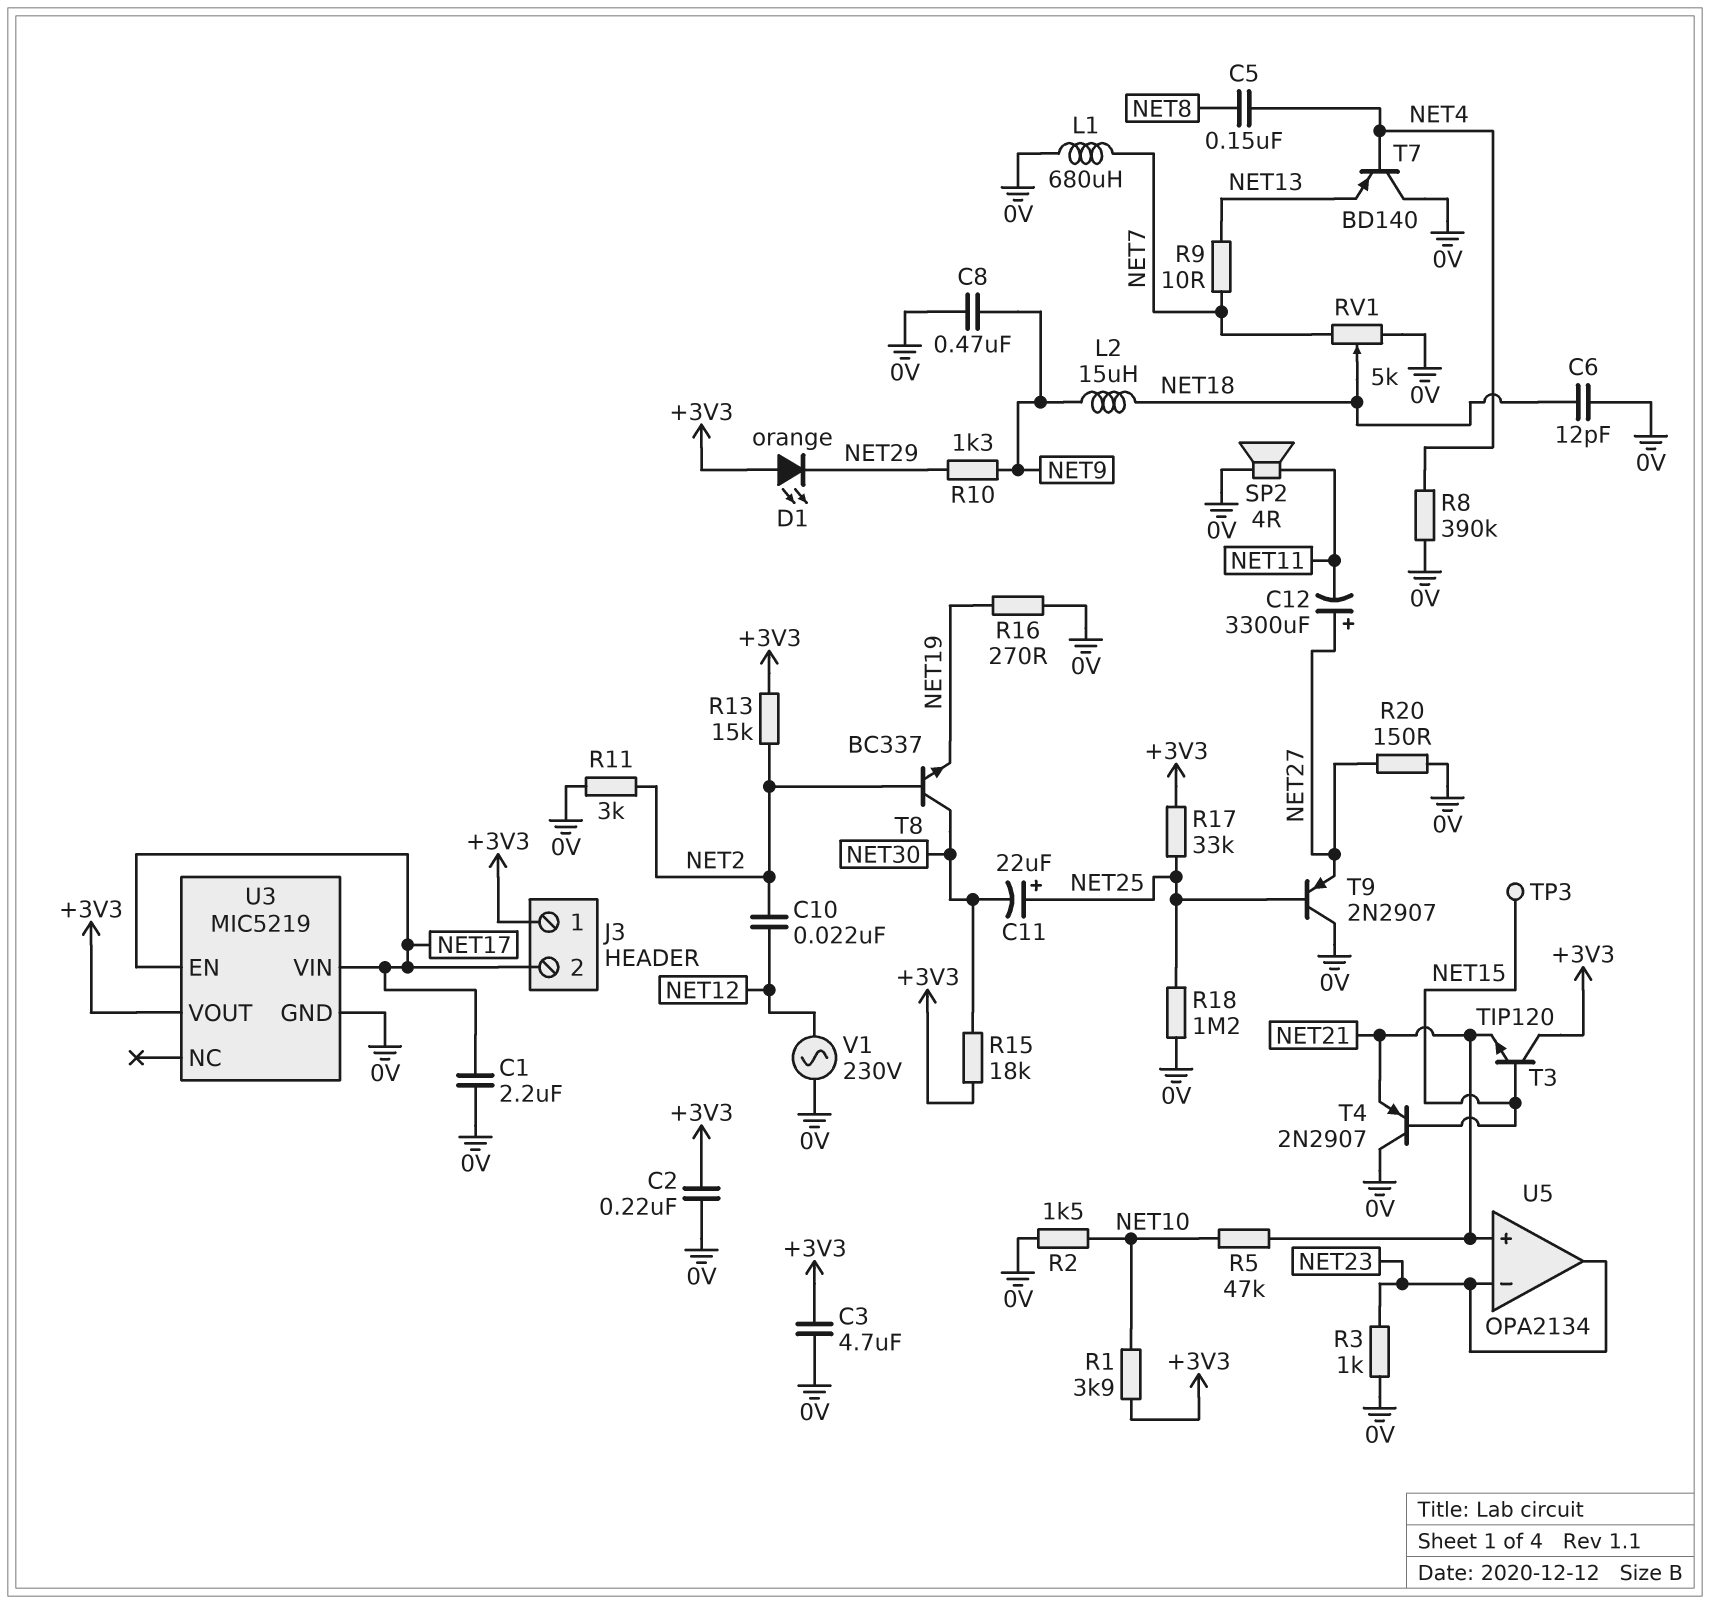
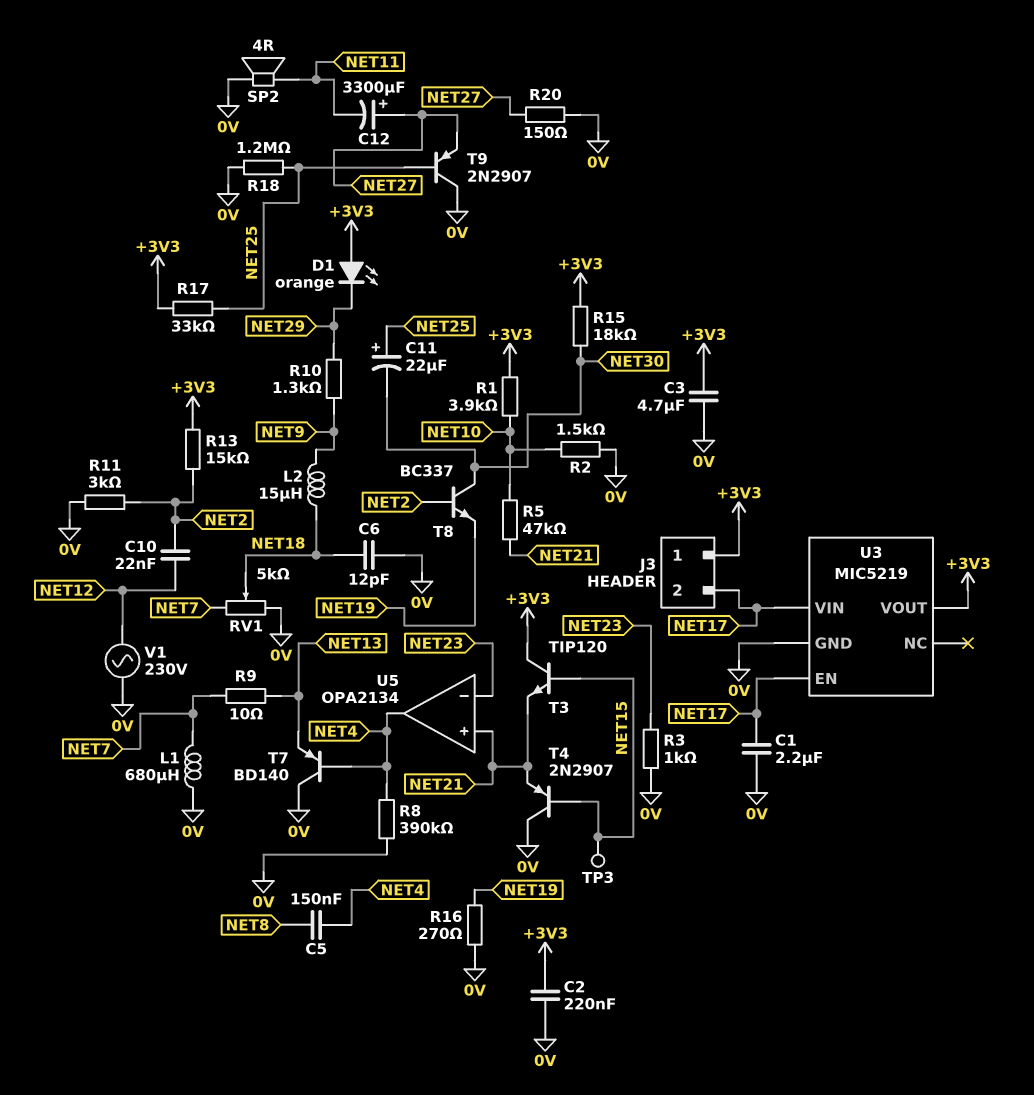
C8: 470nF (0V, NET9) -> none
U5 pin out: NET23 -> NET4

